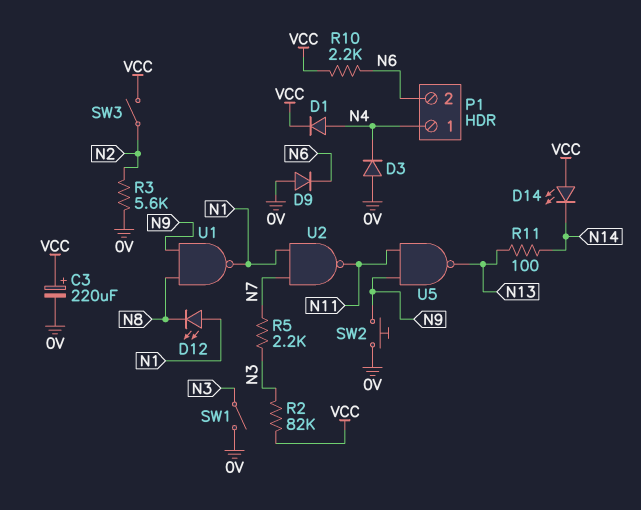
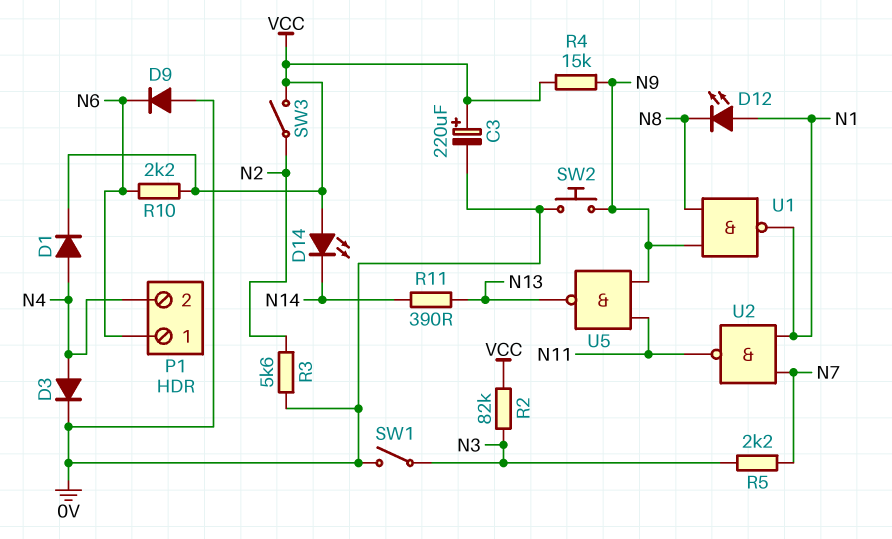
D3: diode (A 0V, K N4) -> diode (A N4, K 0V)
P1 pin 1: N4 -> N6
P1 pin 2: N6 -> N4
R4: none -> 15k (N9, VCC)
R11: 100 (N13, N14) -> 390 (N13, N14)

